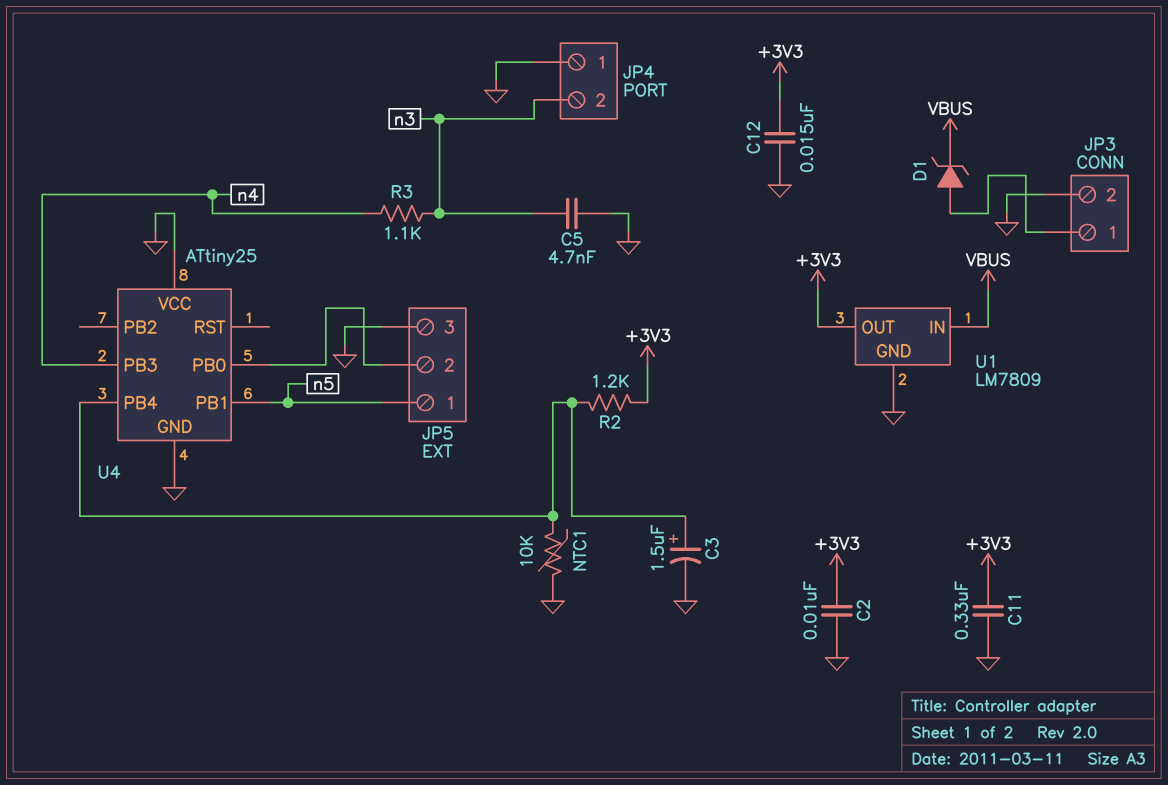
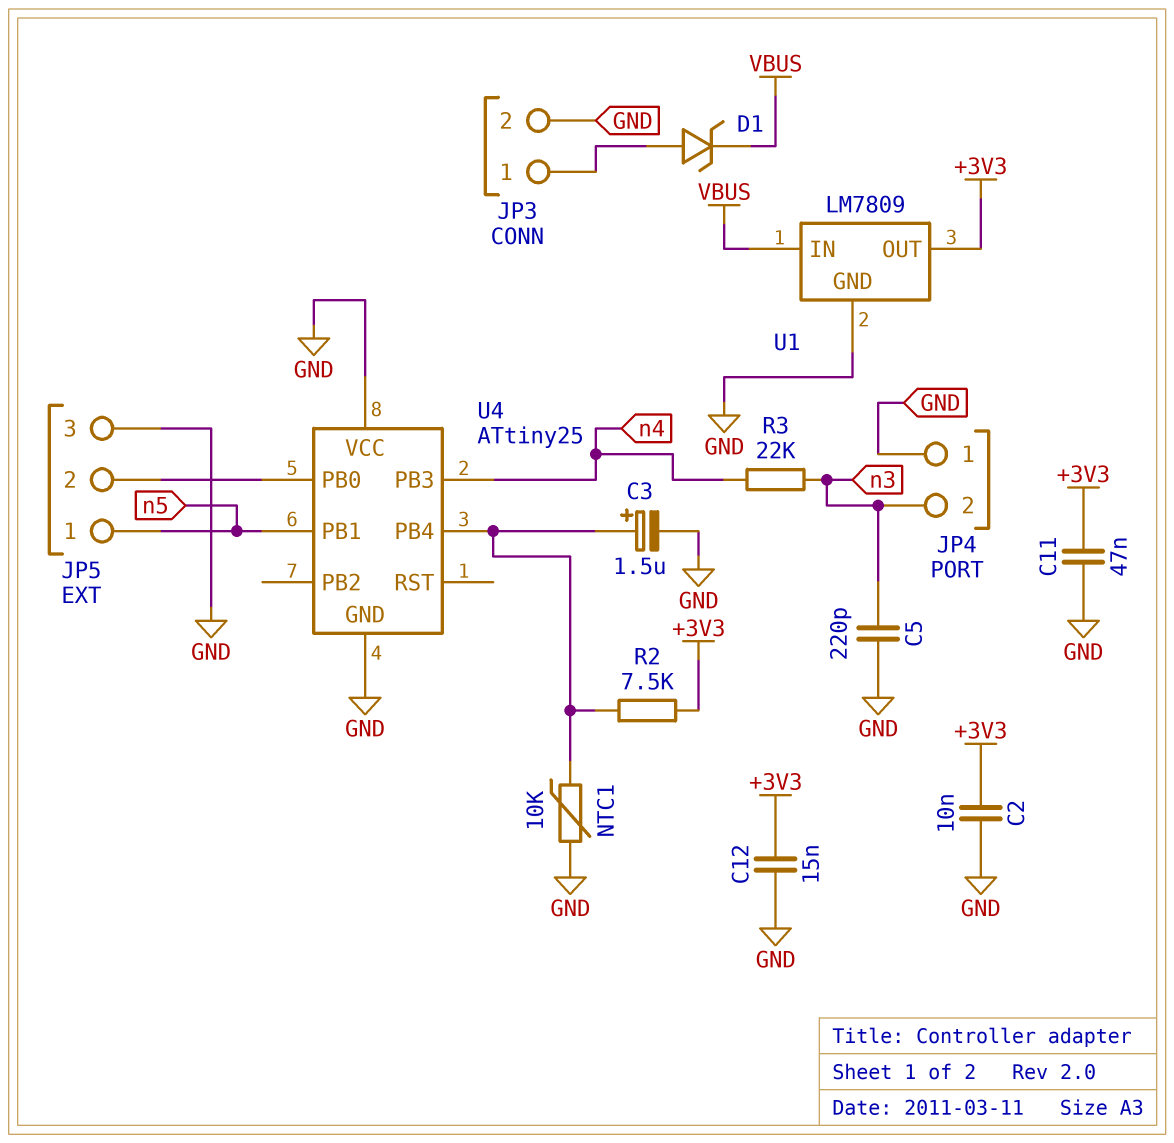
C5: 4.7nF (GND, n3) -> 220pF (GND, n3)
C11: 330nF (+3V3, GND) -> 47nF (+3V3, GND)
R2: 1.2k (+3V3, U4/PB4) -> 7.5k (+3V3, U4/PB4)
R3: 1.1k (n3, n4) -> 22k (n3, n4)

